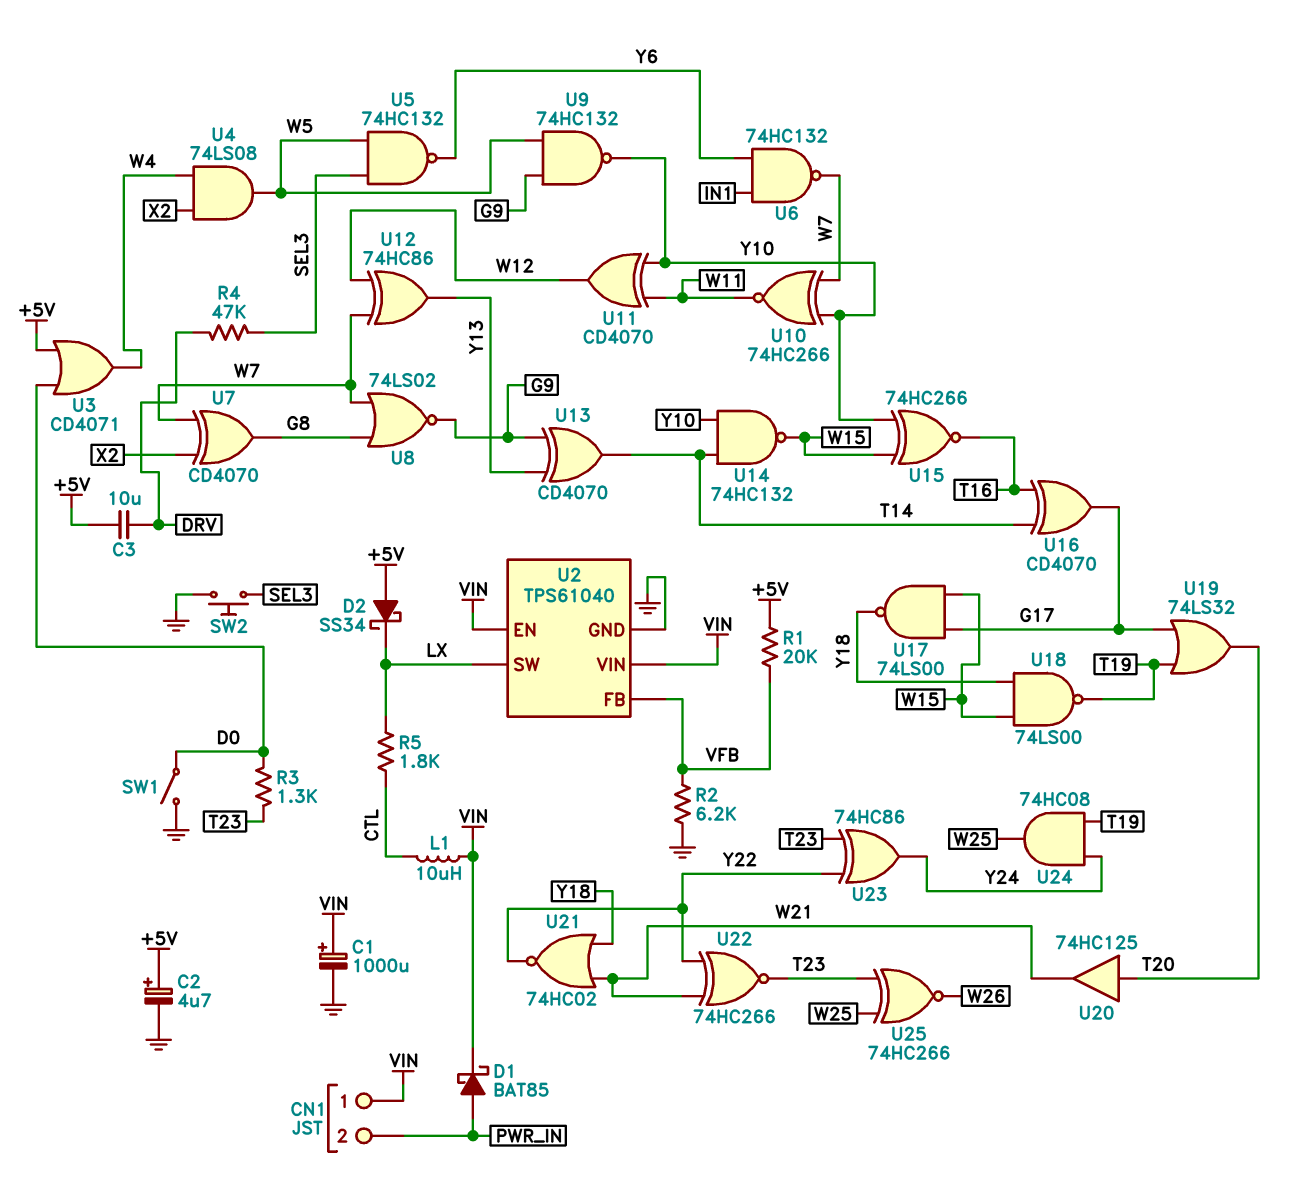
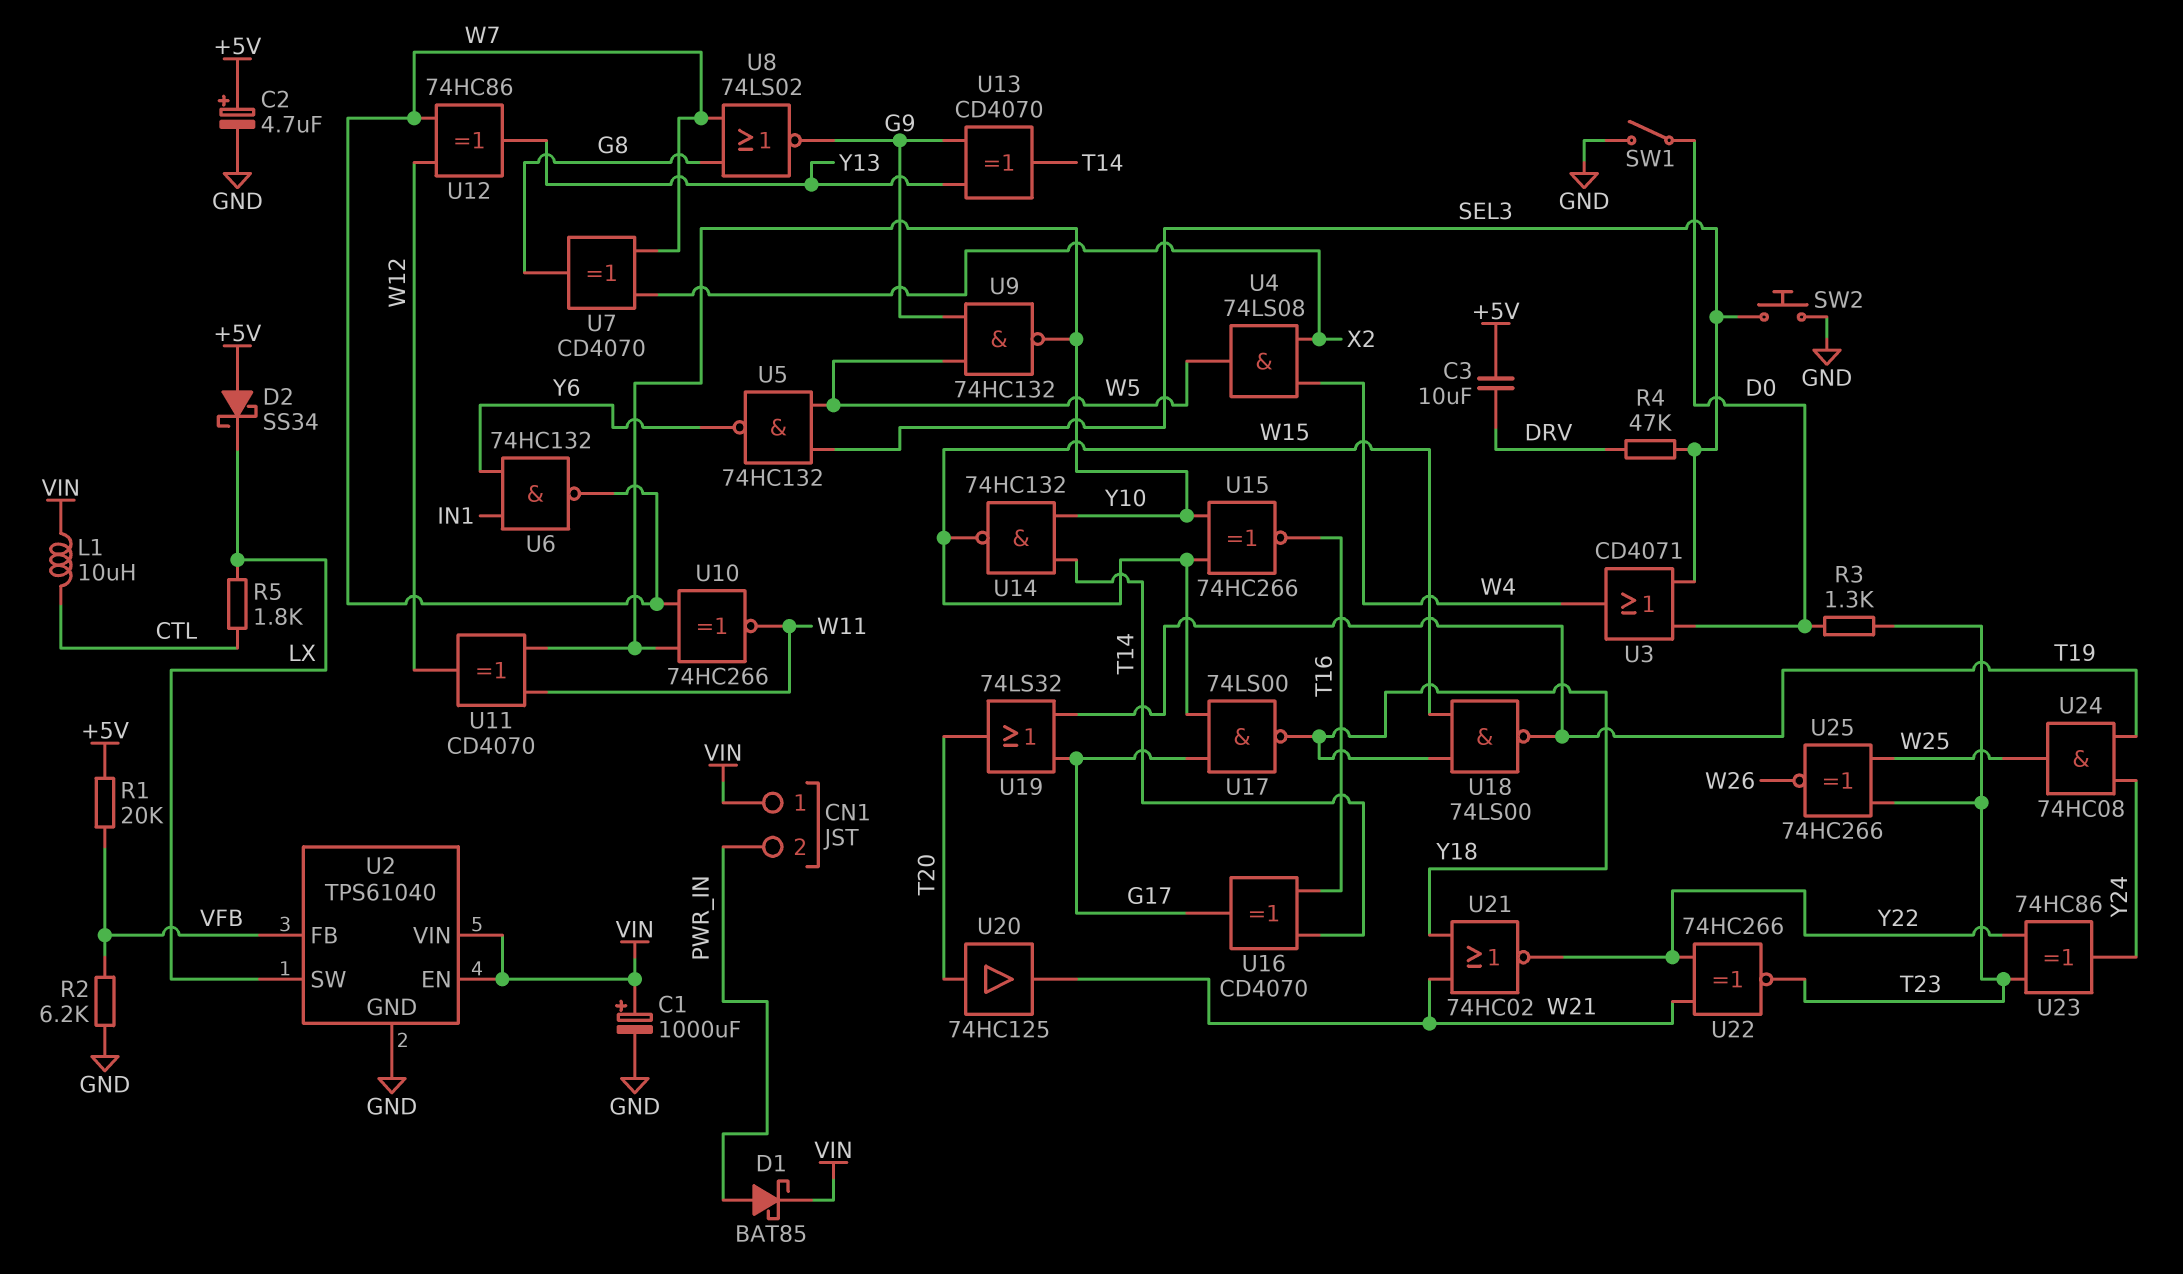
U3: OR CD4071 (in +5V, in D0, out W4) -> OR CD4071 (in D0, in SEL3, out W4)

